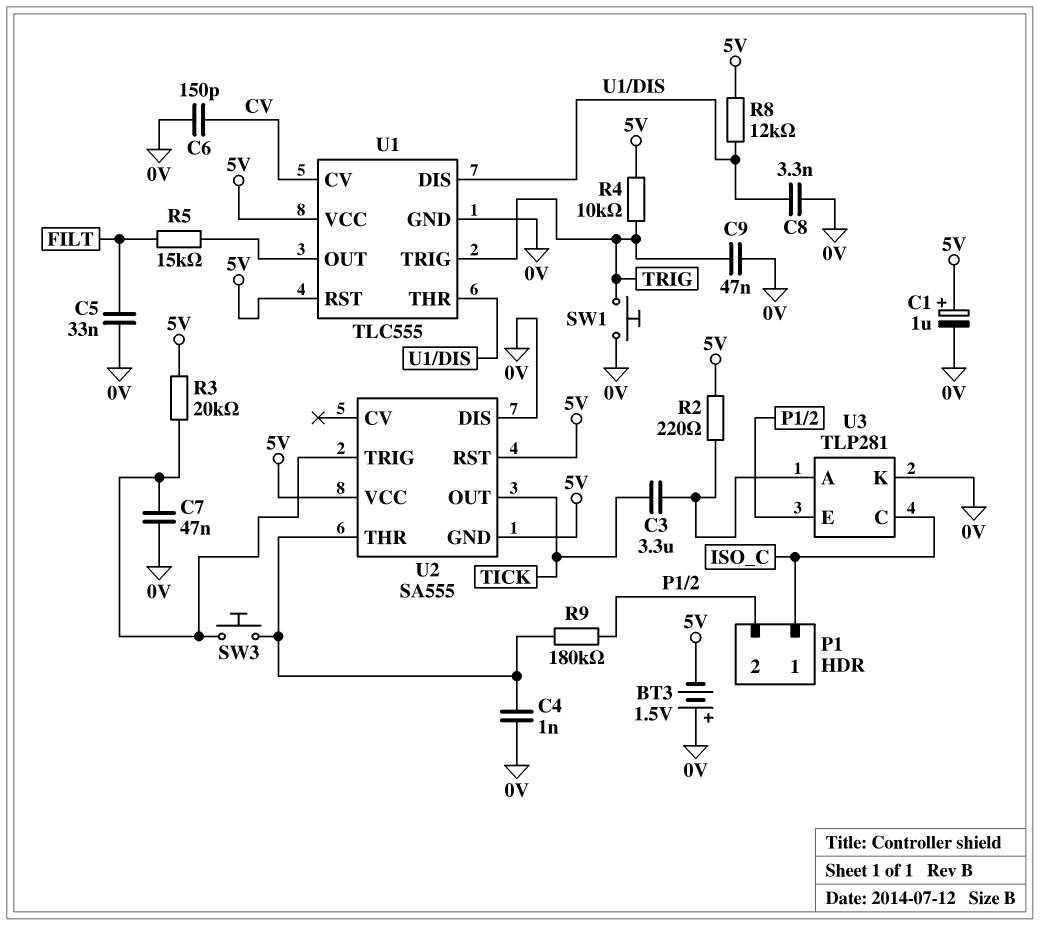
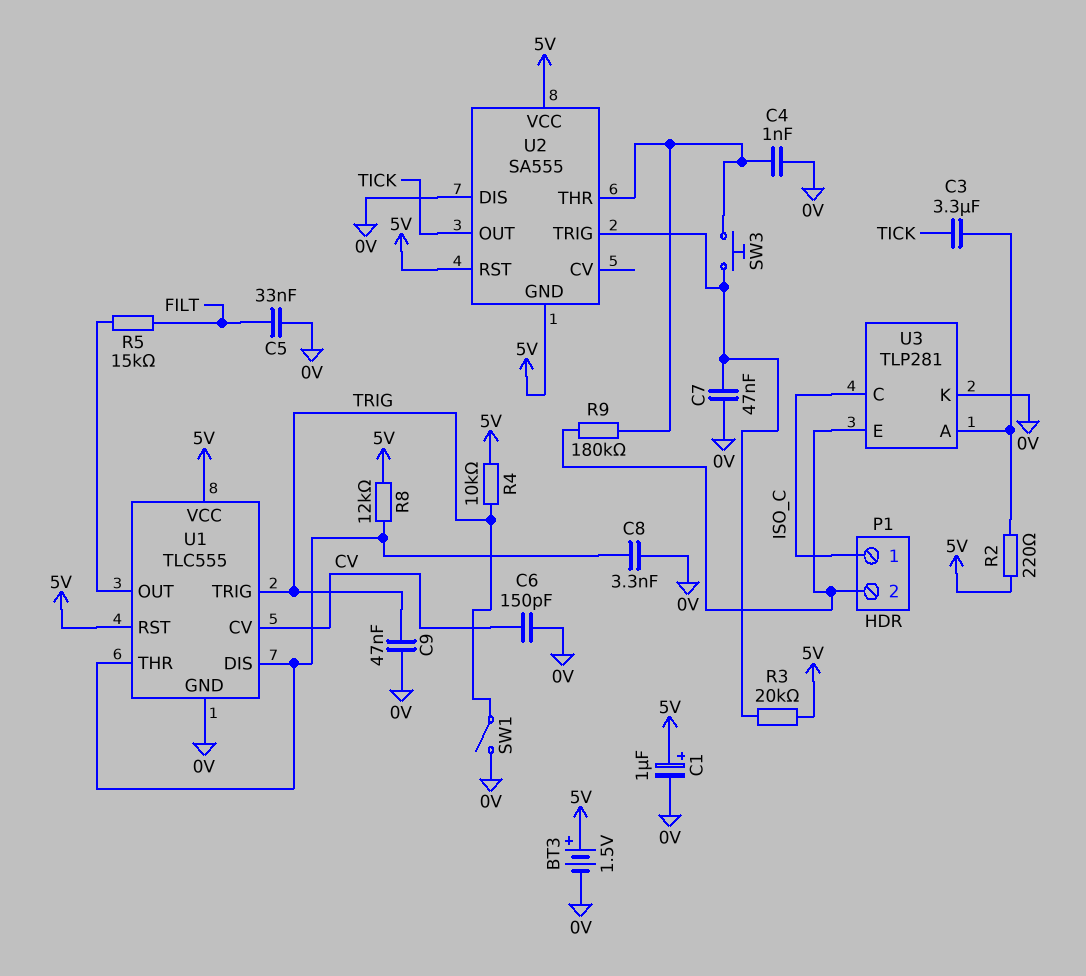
BT3: 1.5V (plus 0V, minus 5V) -> 1.5V (plus 5V, minus 0V)
SW1: button (0V, TRIG) -> switch (0V, TRIG)

